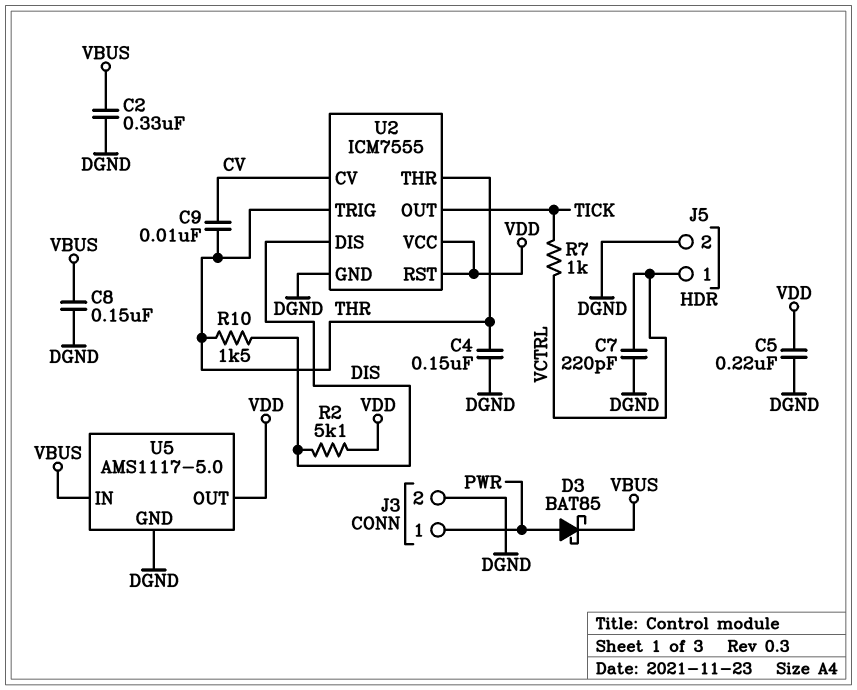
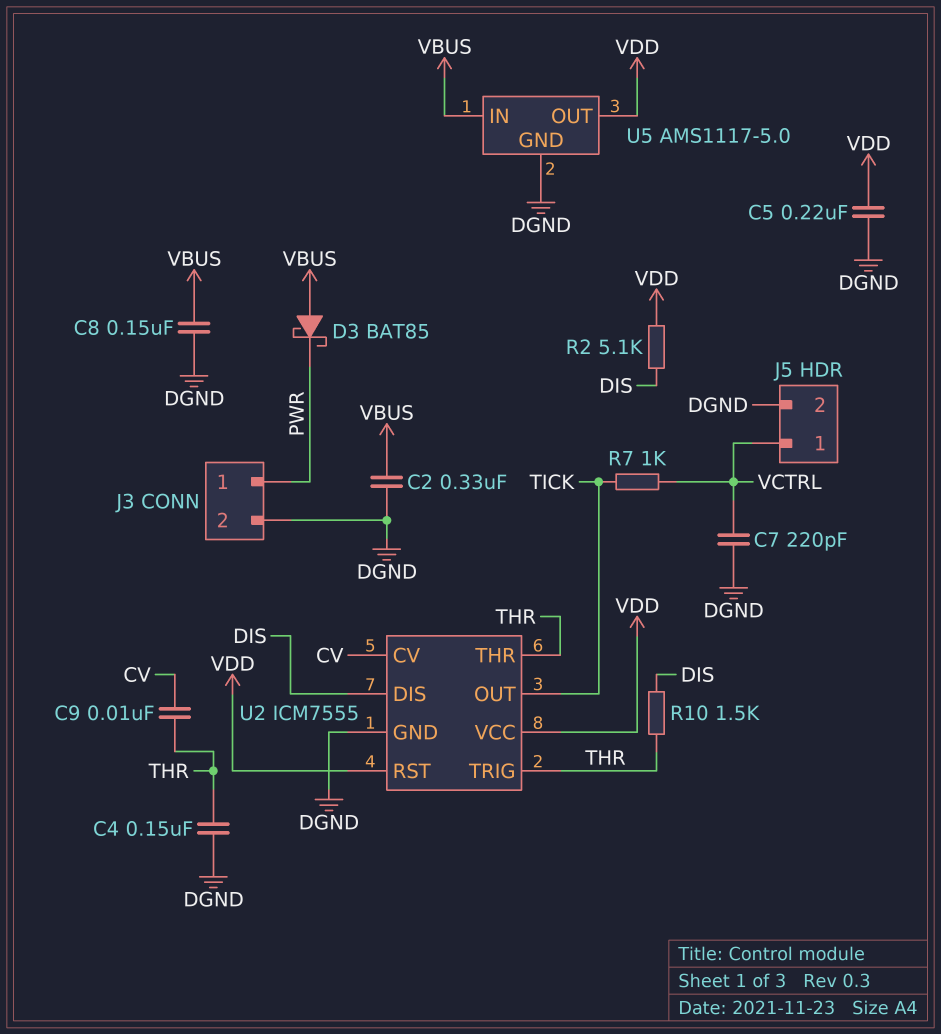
D3: schottky BAT85 (A PWR, K VBUS) -> schottky BAT85 (A VBUS, K PWR)

